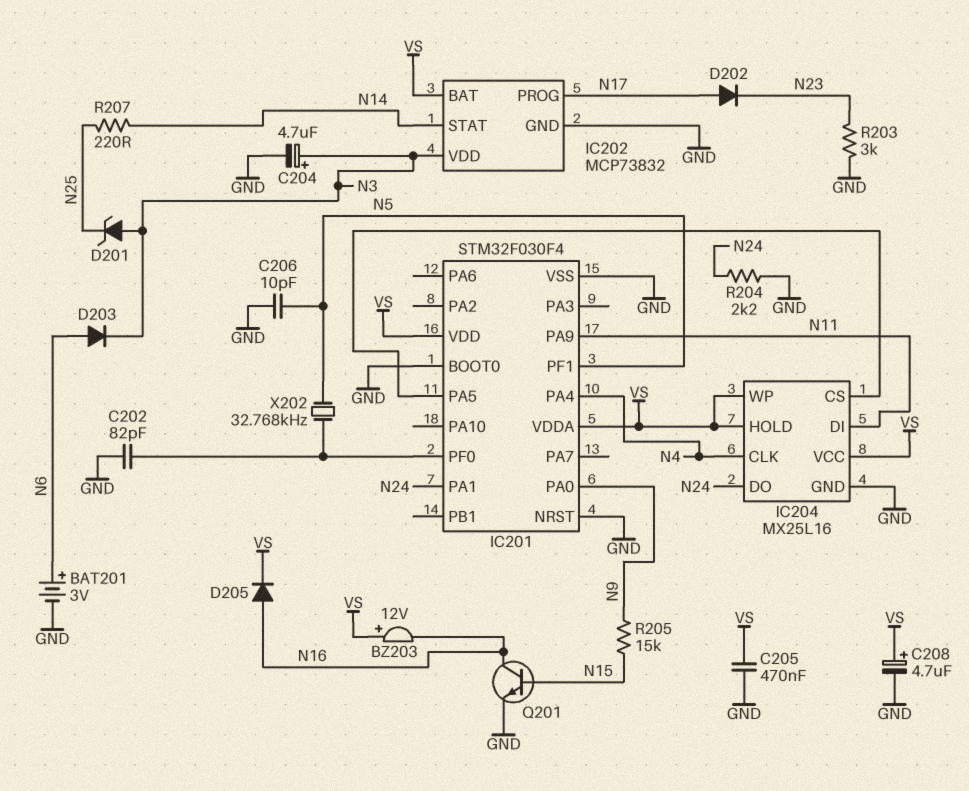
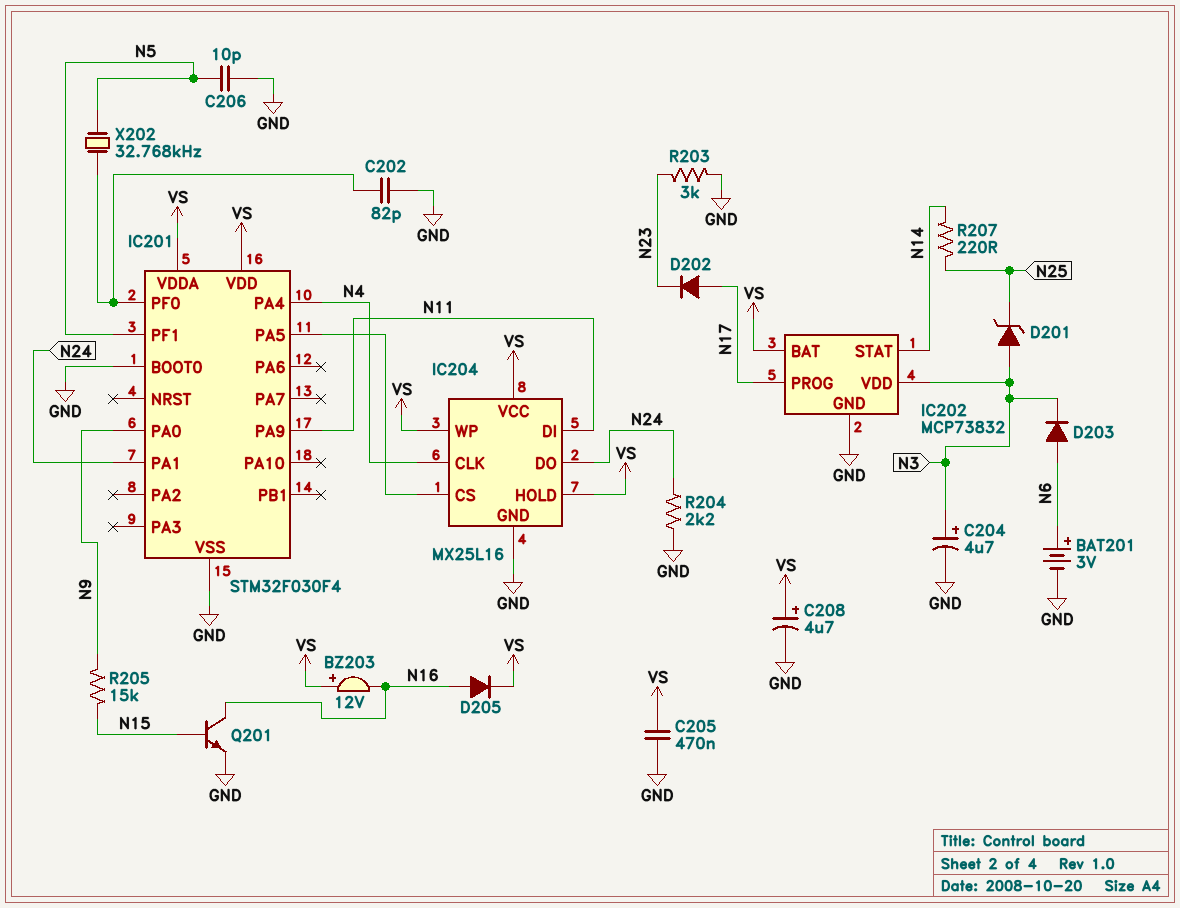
IC201 pin NRST: GND -> none

